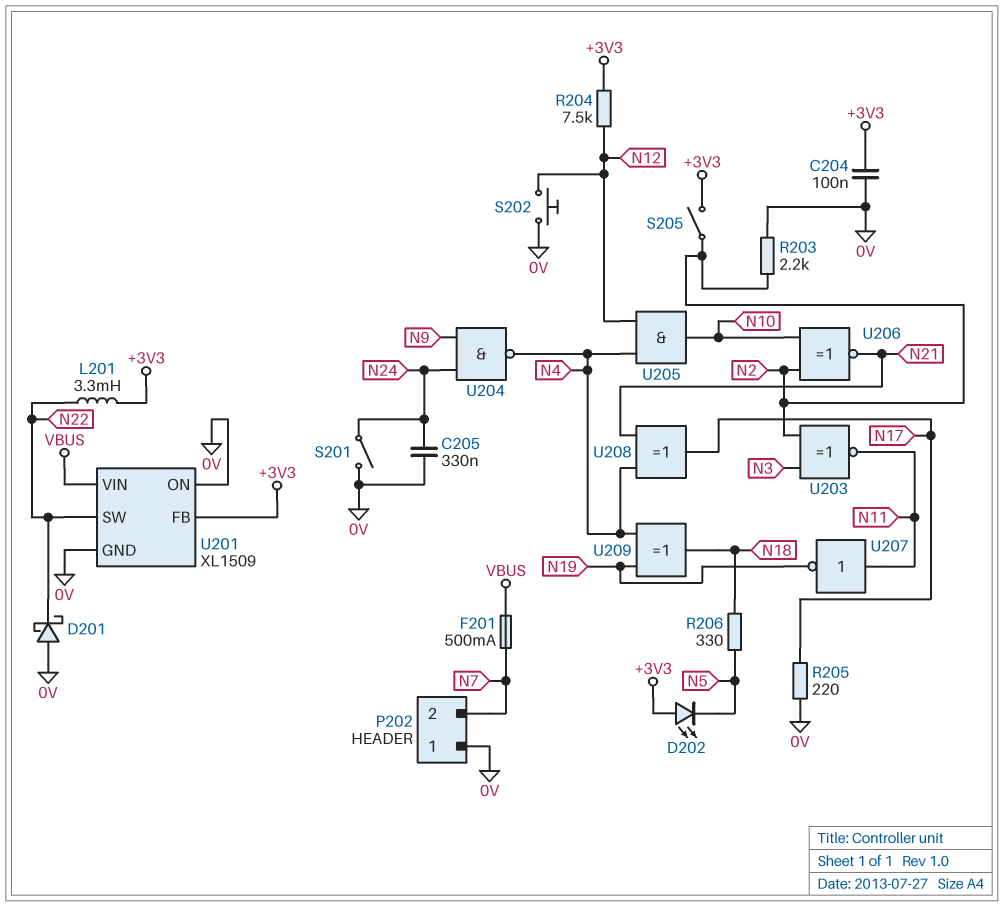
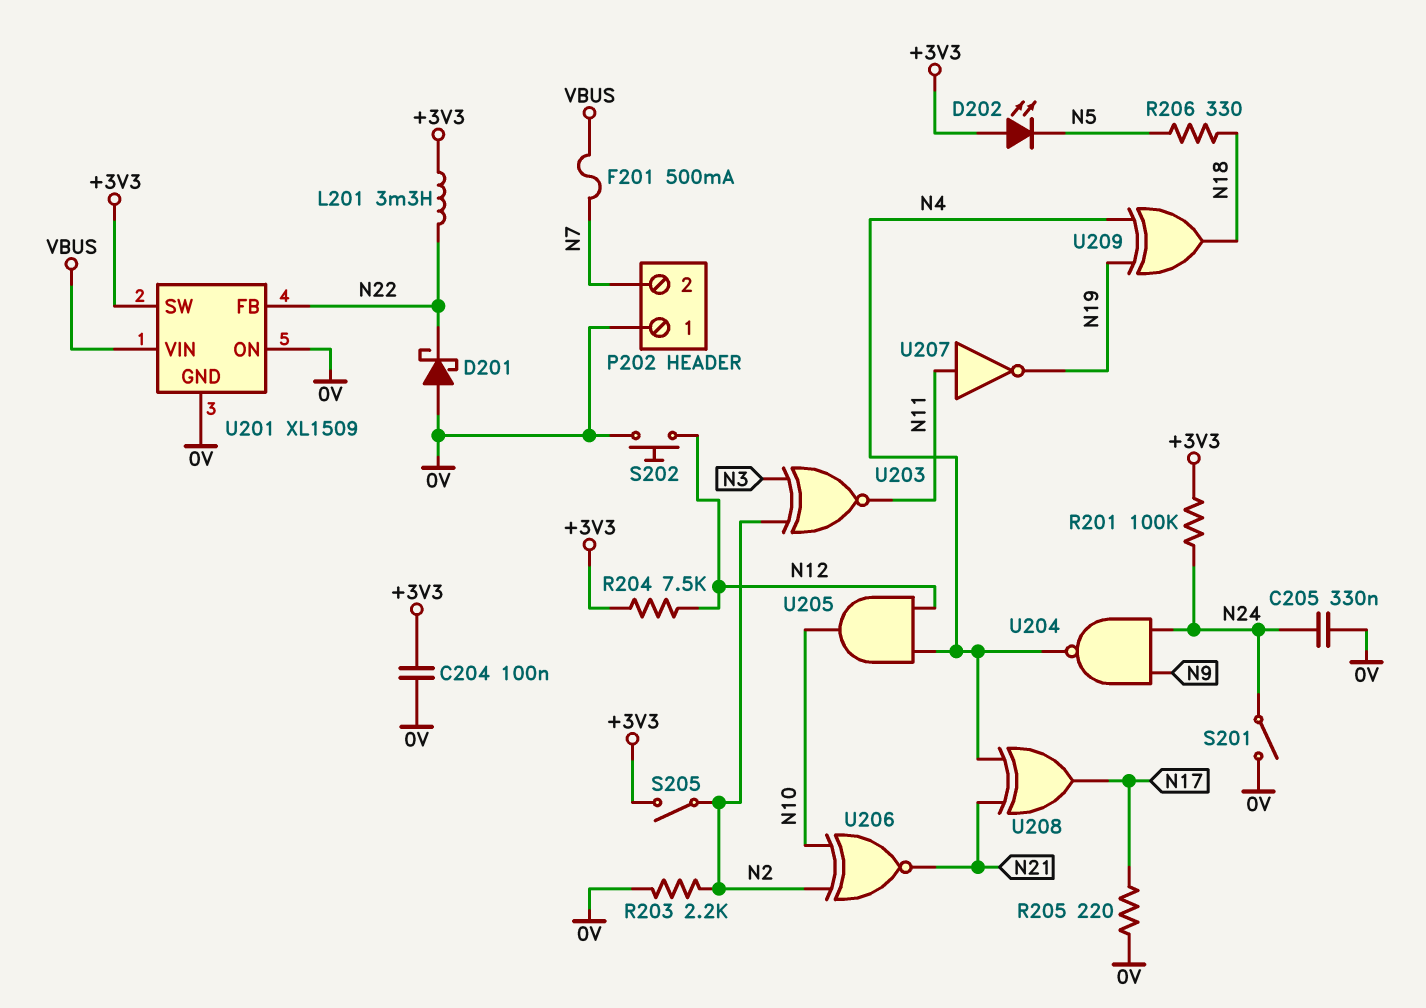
R201: none -> 100k (+3V3, N24)
U201 pin FB: +3V3 -> N22
U201 pin SW: N22 -> +3V3

